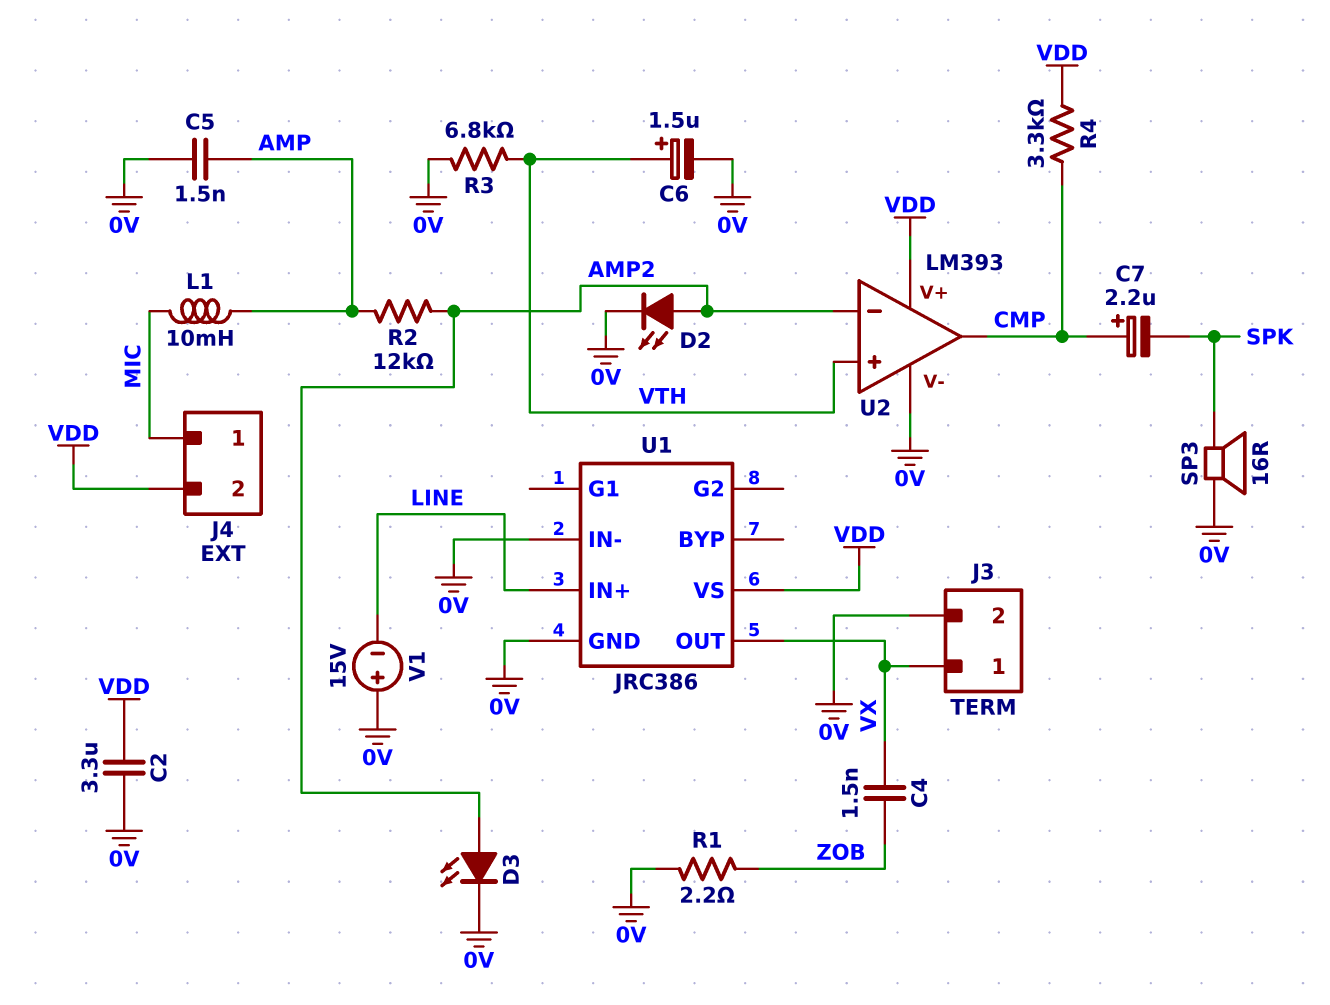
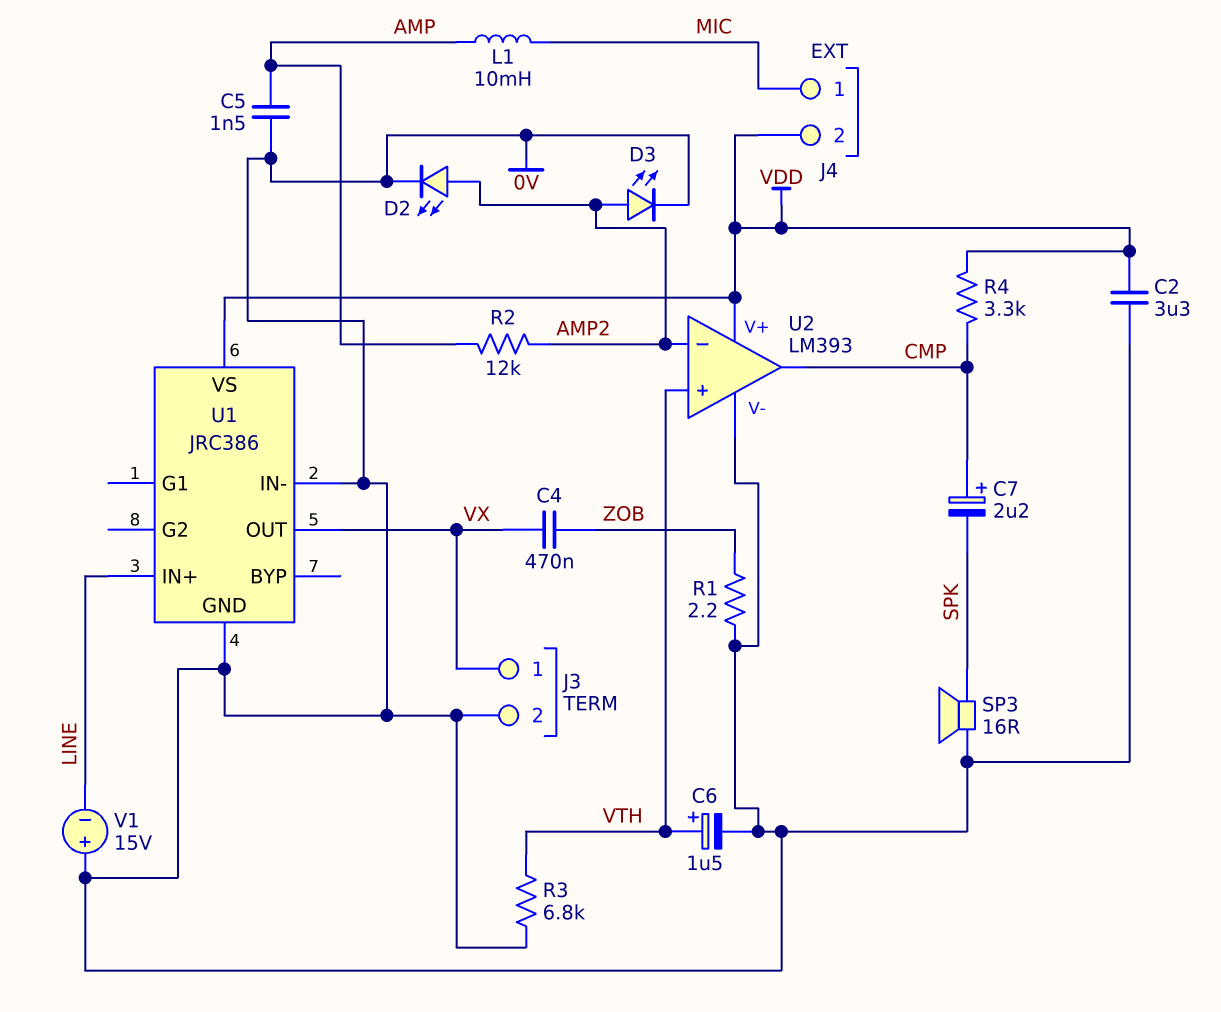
C4: 1.5nF (VX, ZOB) -> 470nF (VX, ZOB)

